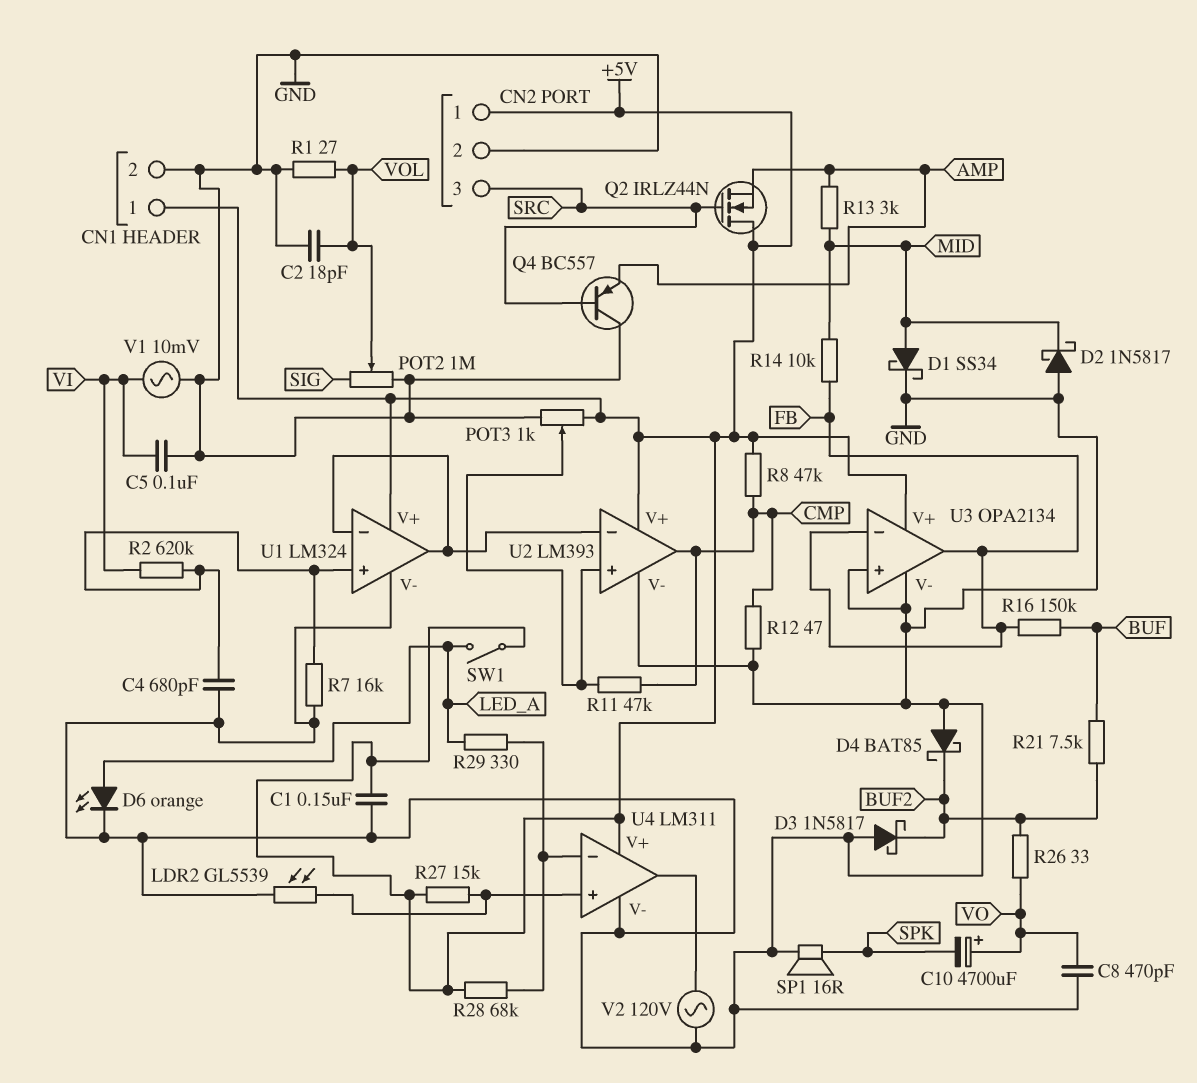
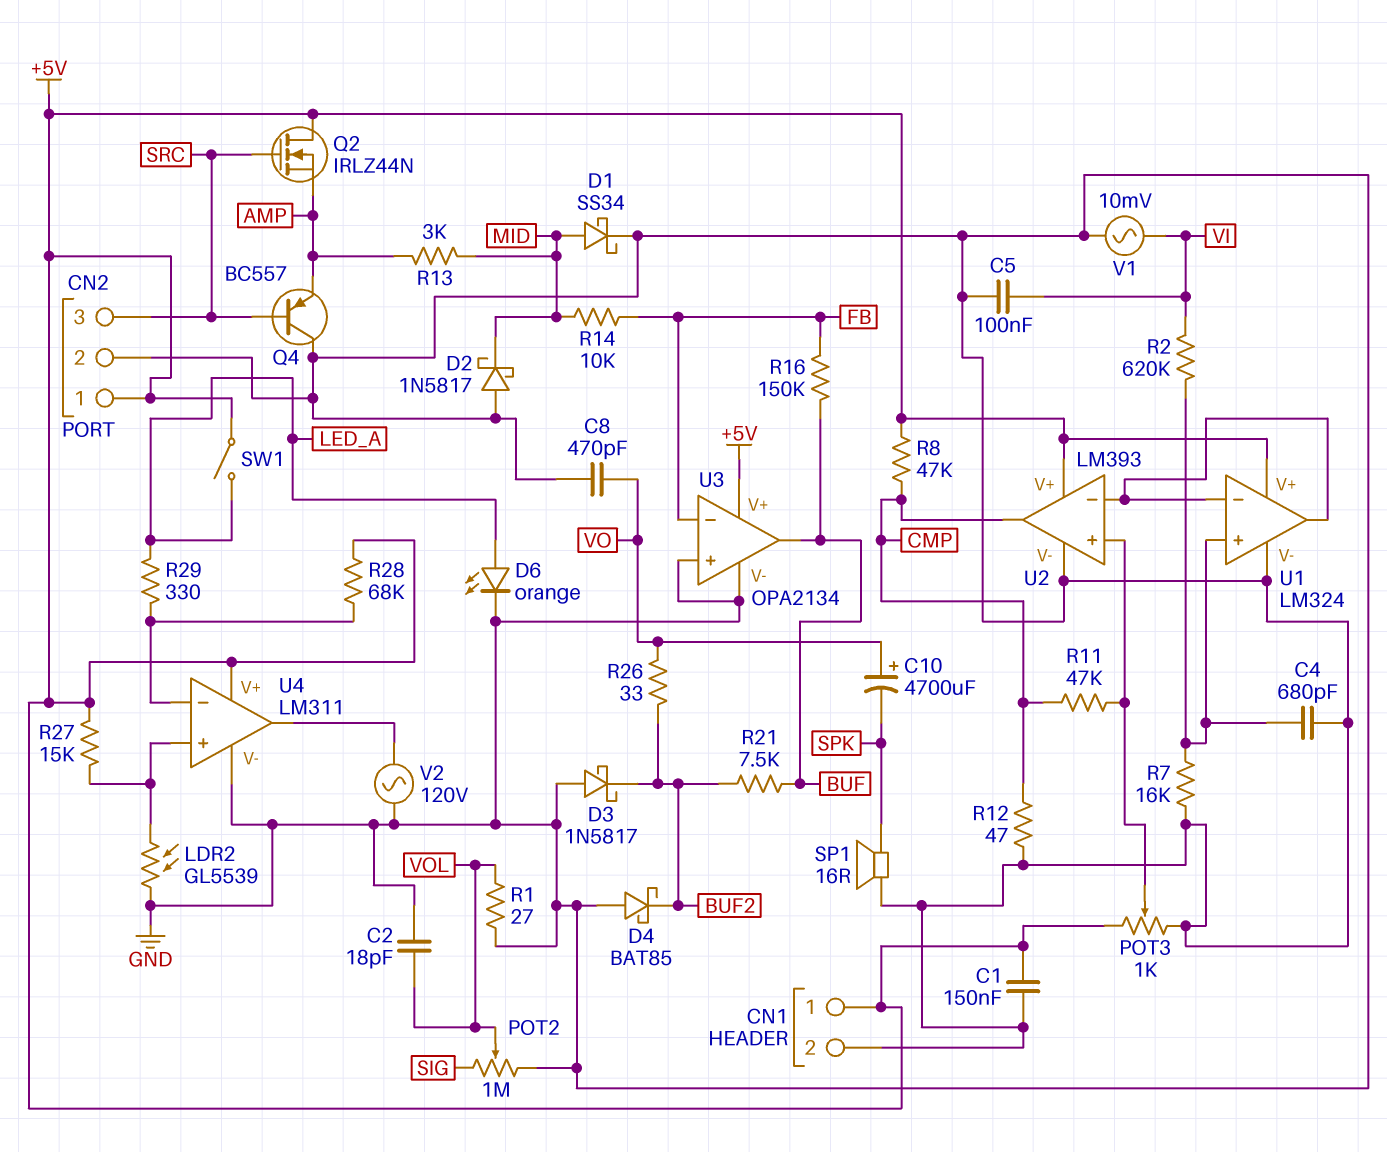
U3 pin out: FB -> BUF

